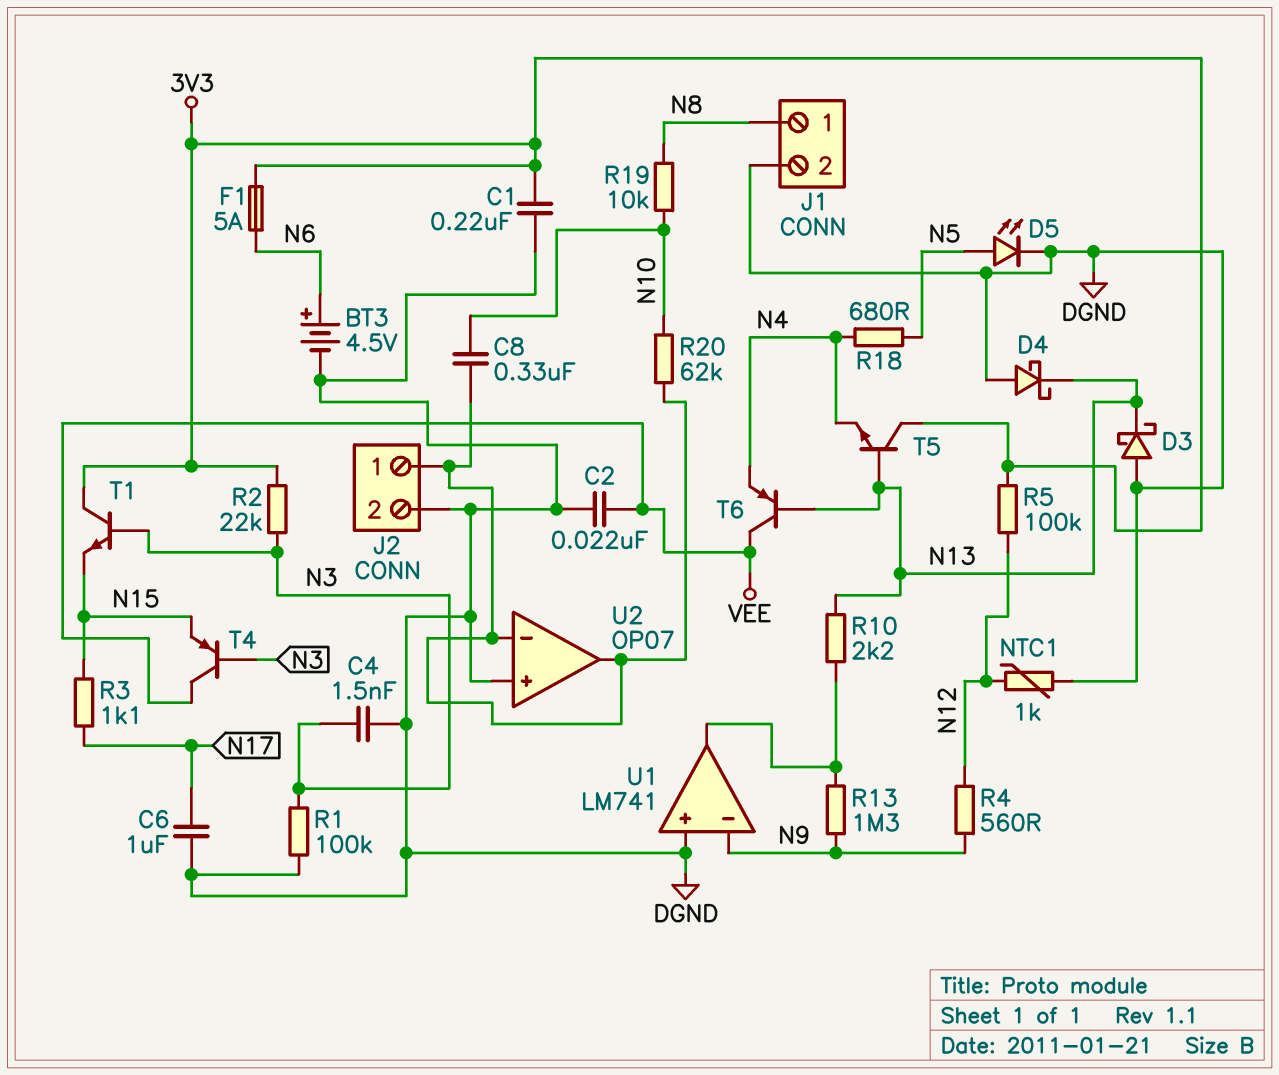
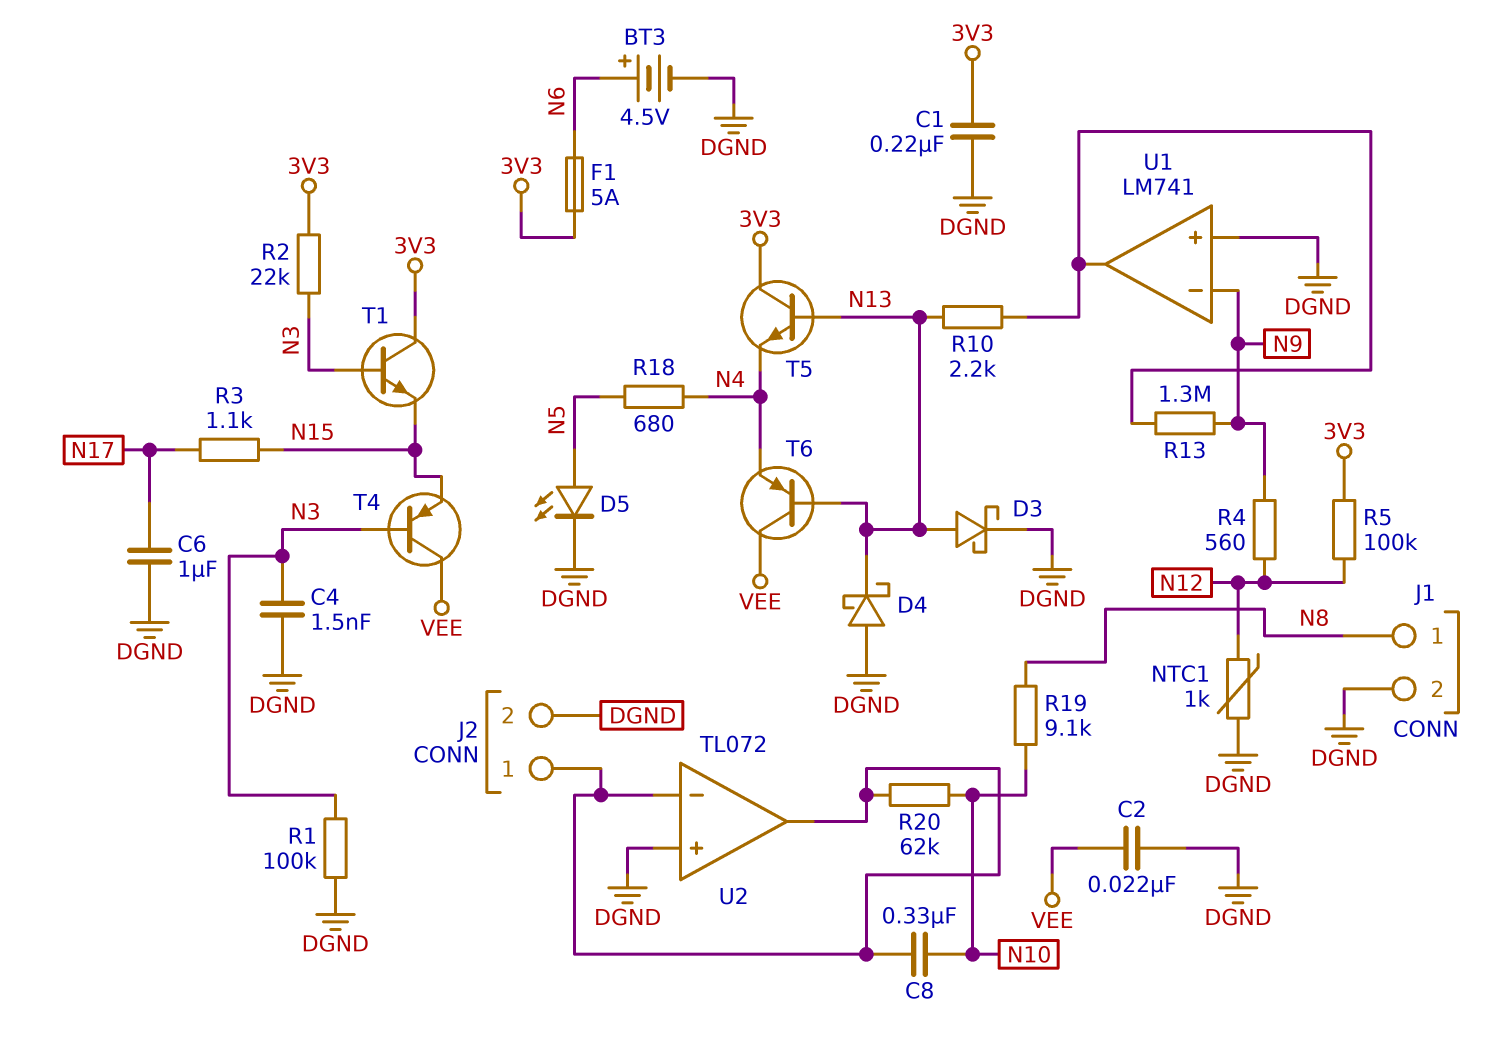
D3: schottky (A DGND, K N13) -> schottky (A N13, K DGND)
R19: 10k (N8, N10) -> 9.1k (N8, N10)
U2: OP07 -> TL072

